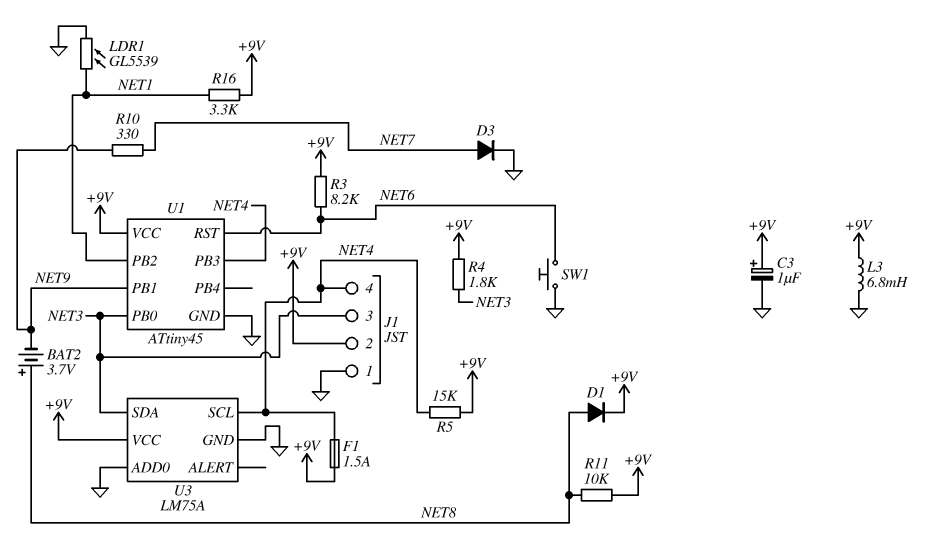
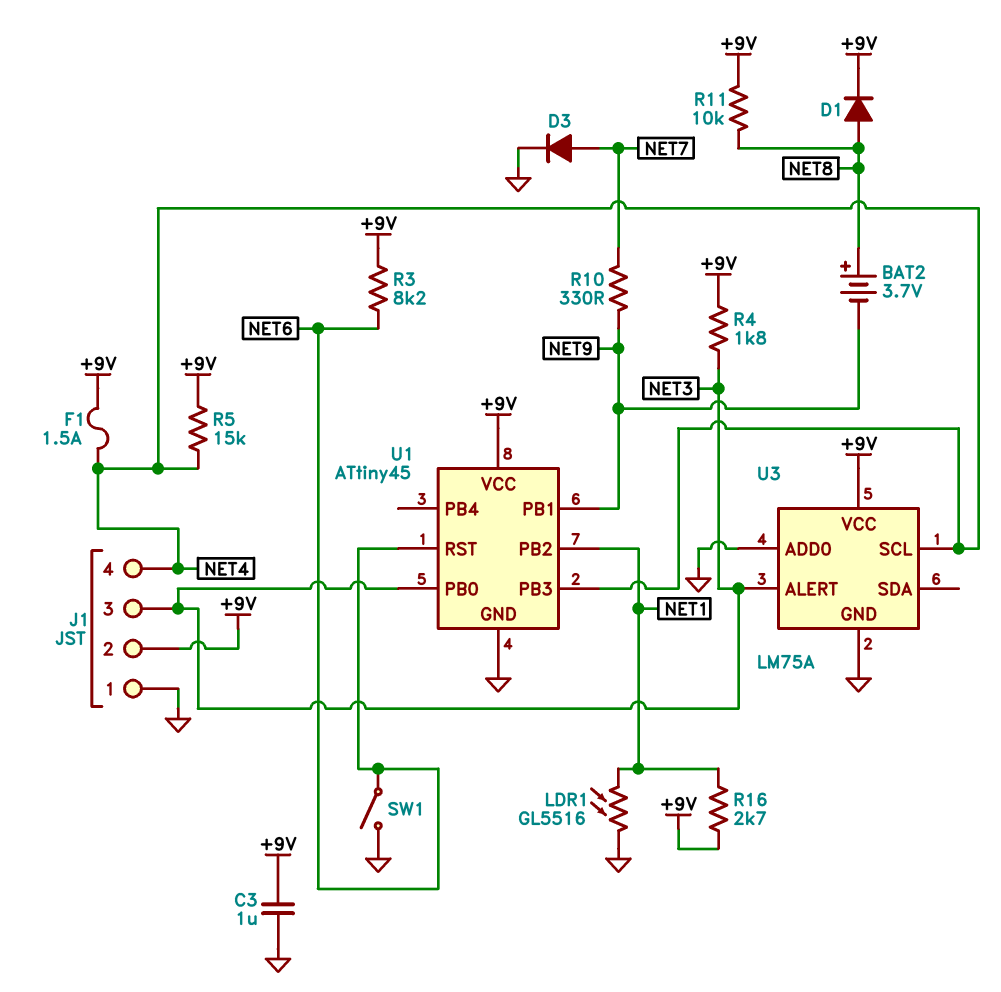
C3: 1uF (plus +9V, minus GND) -> 1uF (+9V, GND)
L3: 6.8mH (+9V, GND) -> none
LDR1: GL5539 (GND, NET1) -> GL5516 (GND, NET1)
R16: 3.3k (+9V, NET1) -> 2.7k (+9V, NET1)
SW1: button (GND, NET6) -> switch (GND, NET6)
U3 pin ALERT: none -> NET3
U3 pin SDA: NET3 -> none

